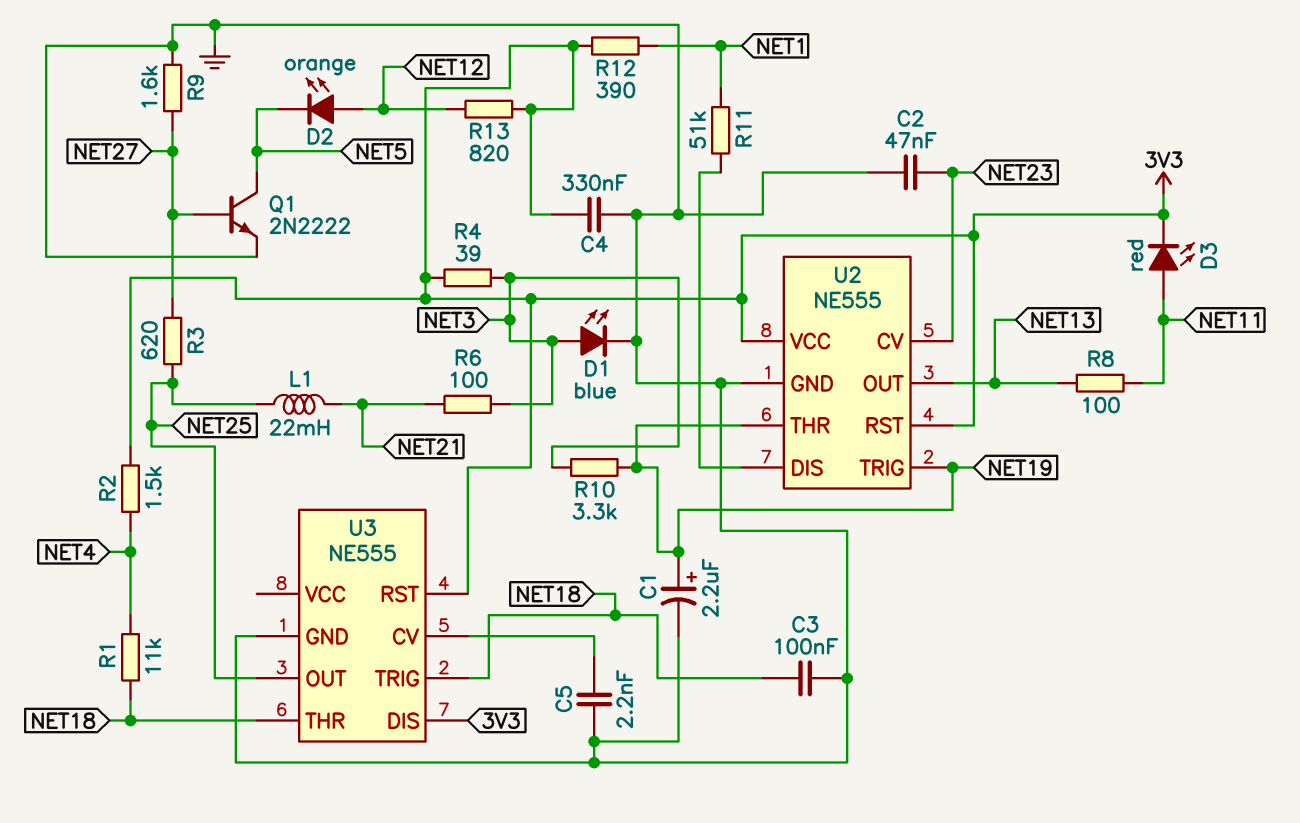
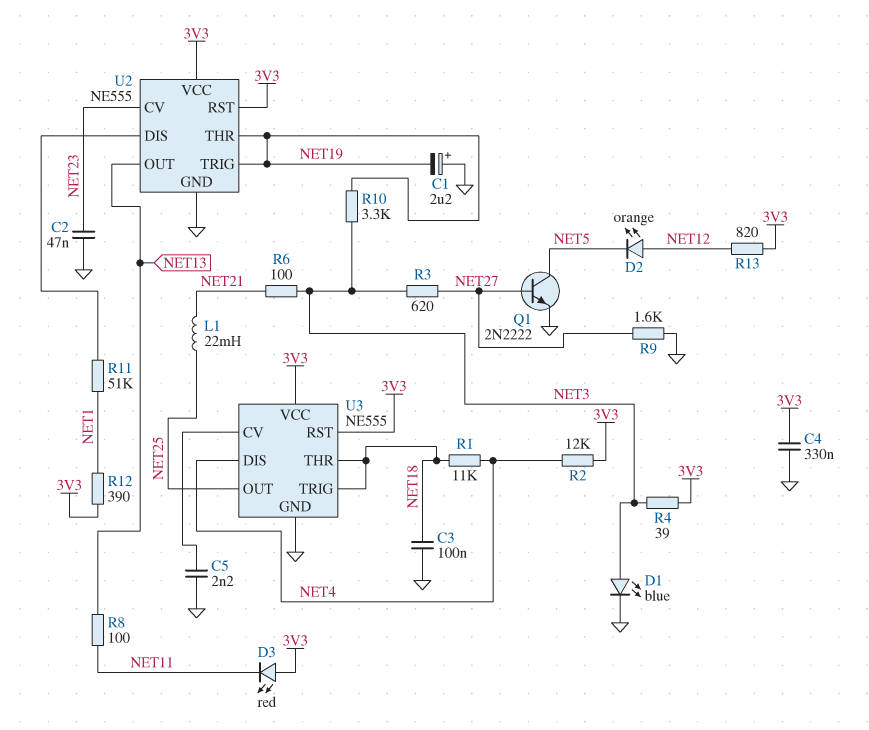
C1: 2.2uF (plus NET19, minus GND) -> 2.2uF (plus GND, minus NET19)
D3: LED red (A NET11, K 3V3) -> LED red (A 3V3, K NET11)
R2: 1.5k (3V3, NET4) -> 12k (3V3, NET4)
R3: 620 (NET25, NET27) -> 620 (NET3, NET27)
U3 pin DIS: 3V3 -> NET4
U3 pin VCC: none -> 3V3

